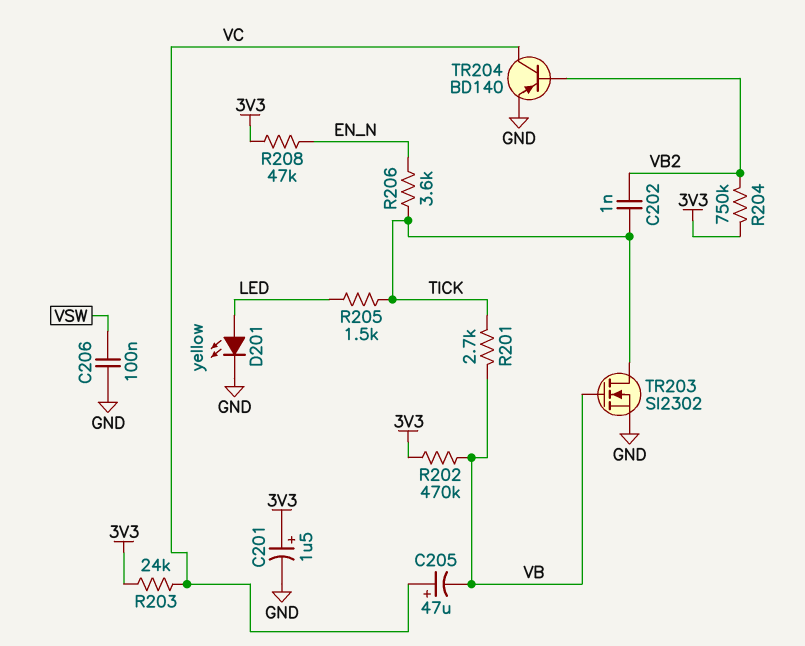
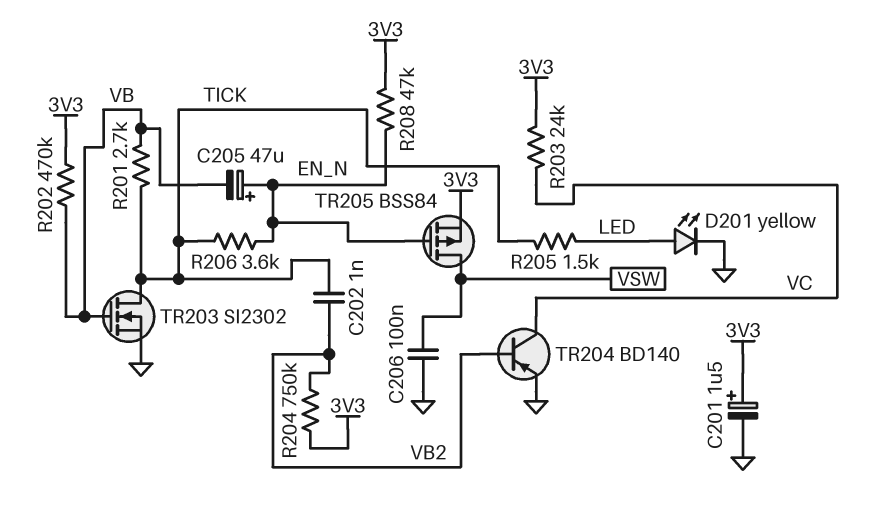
C205: 47uF (plus VC, minus VB) -> 47uF (plus EN_N, minus VB)
TR205: none -> PMOS BSS84 (G EN_N, D VSW, S 3V3)

